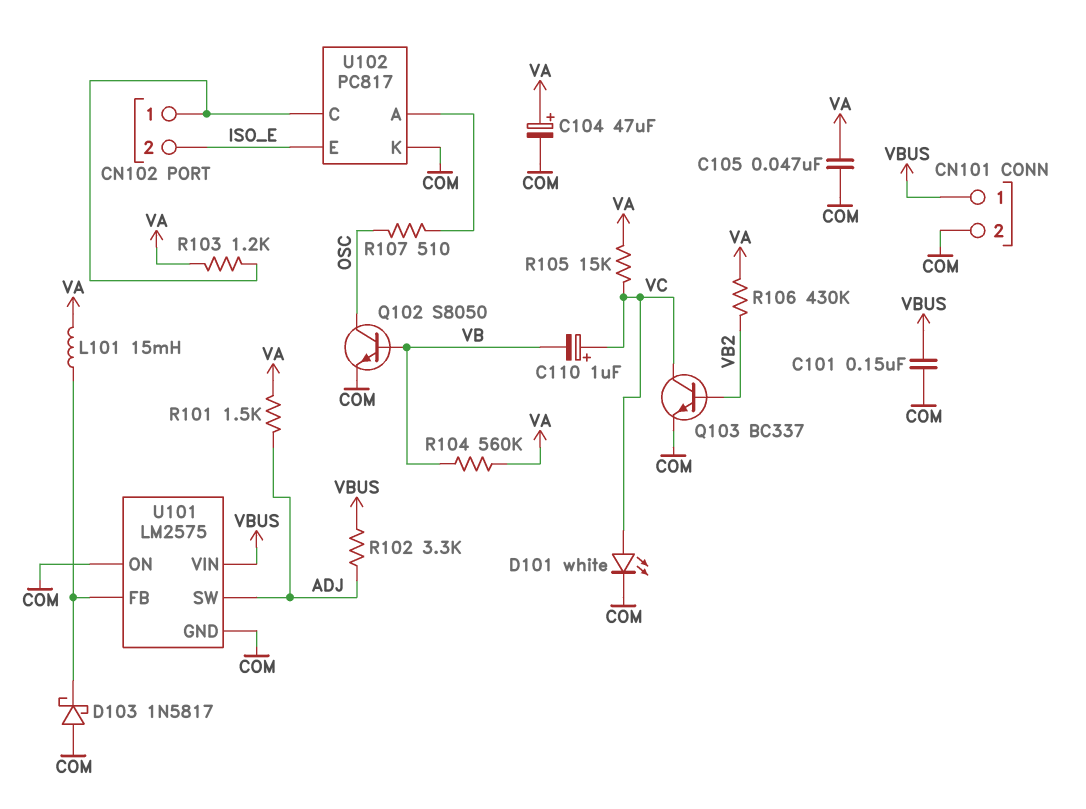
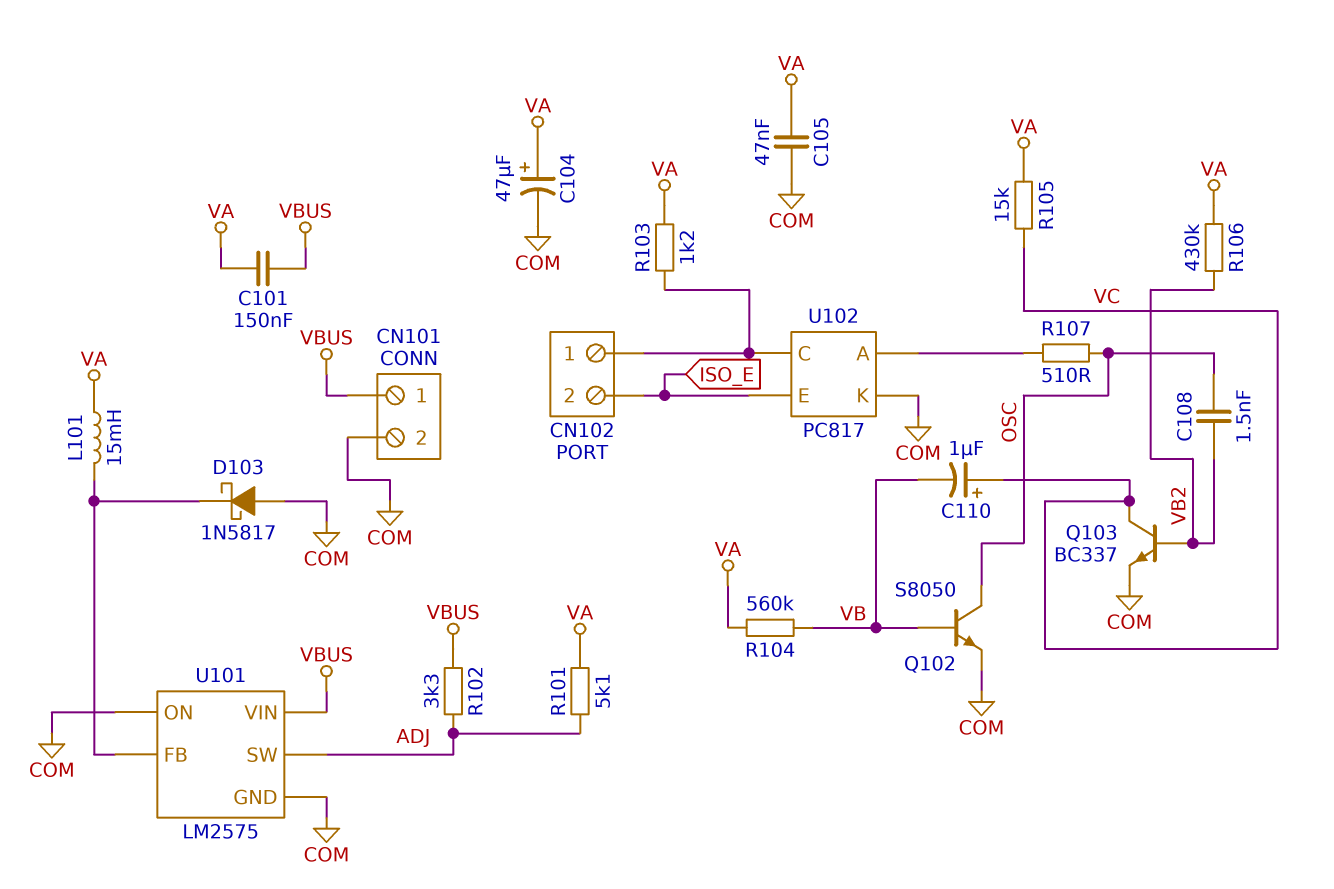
C101: 150nF (COM, VBUS) -> 150nF (VA, VBUS)
C108: none -> 1.5nF (OSC, VB2)
D101: LED white (A VC, K COM) -> none
R101: 1.5k (ADJ, VA) -> 5.1k (ADJ, VA)

